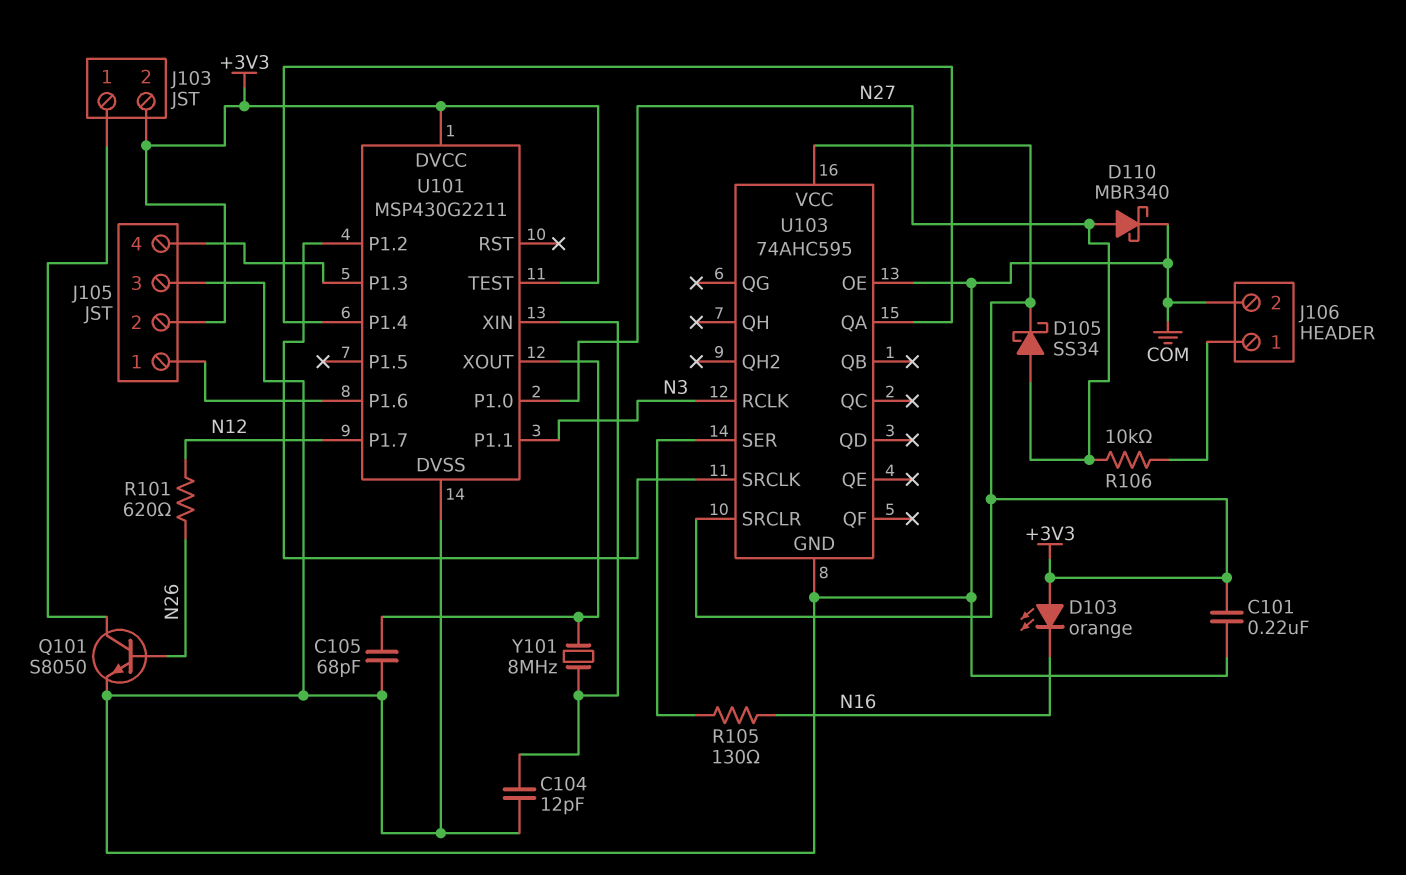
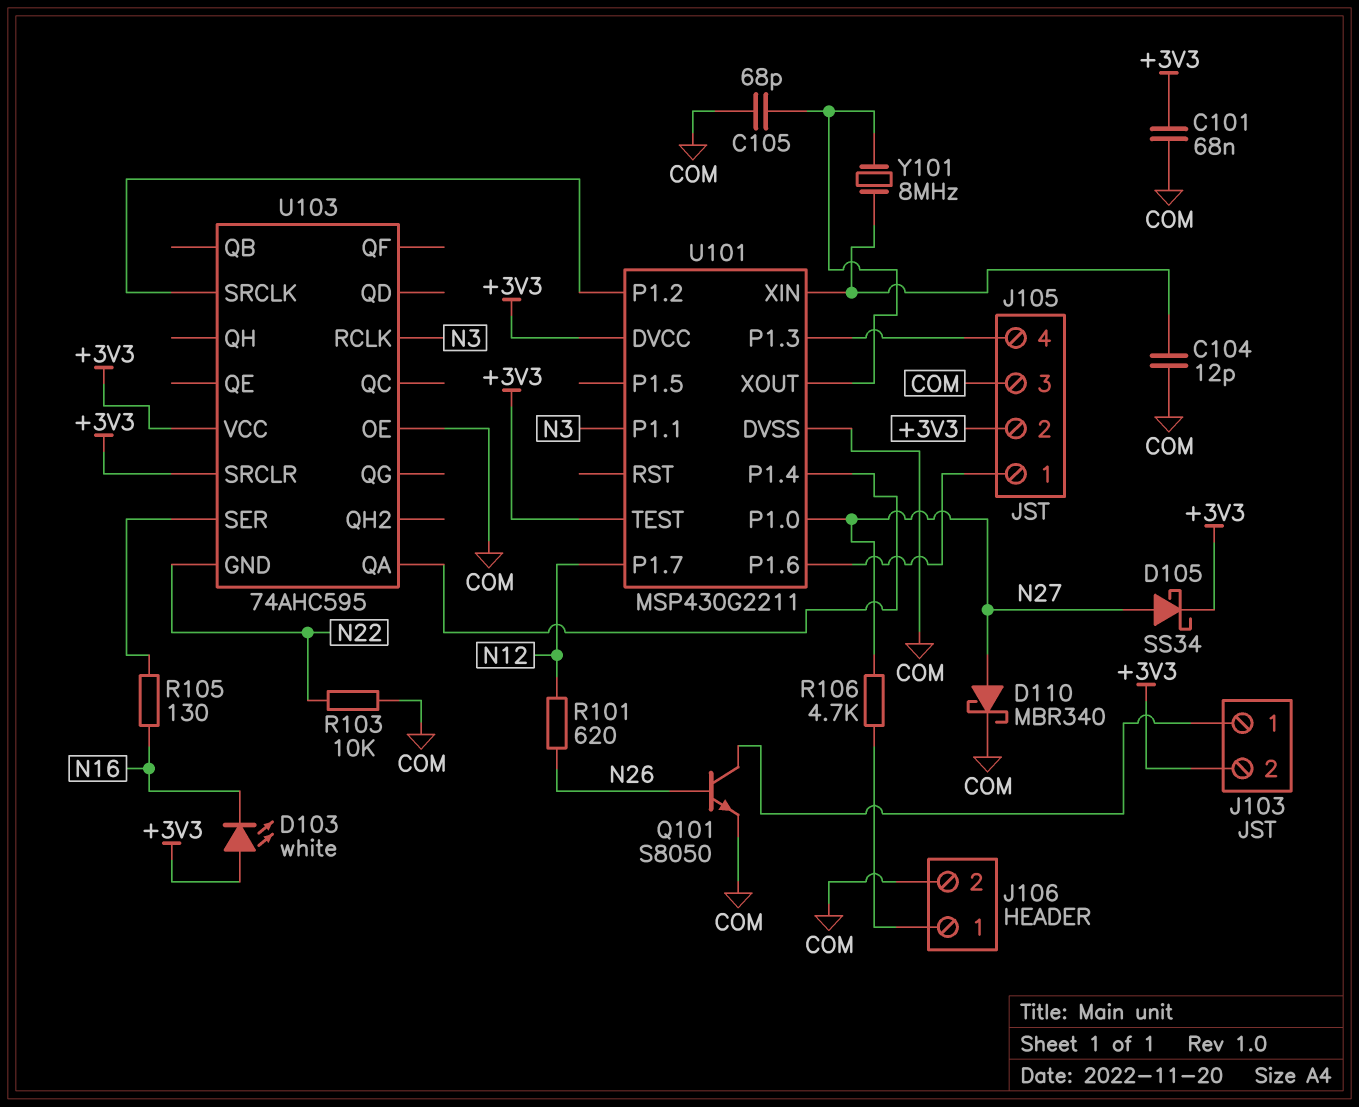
C101: 220nF (+3V3, COM) -> 68nF (+3V3, COM)
D103: LED orange (A +3V3, K N16) -> LED white (A +3V3, K N16)
R103: none -> 10k (COM, N22)
R106: 10k (J106/1, N27) -> 4.7k (J106/1, N27)
U103 pin GND: COM -> N22

